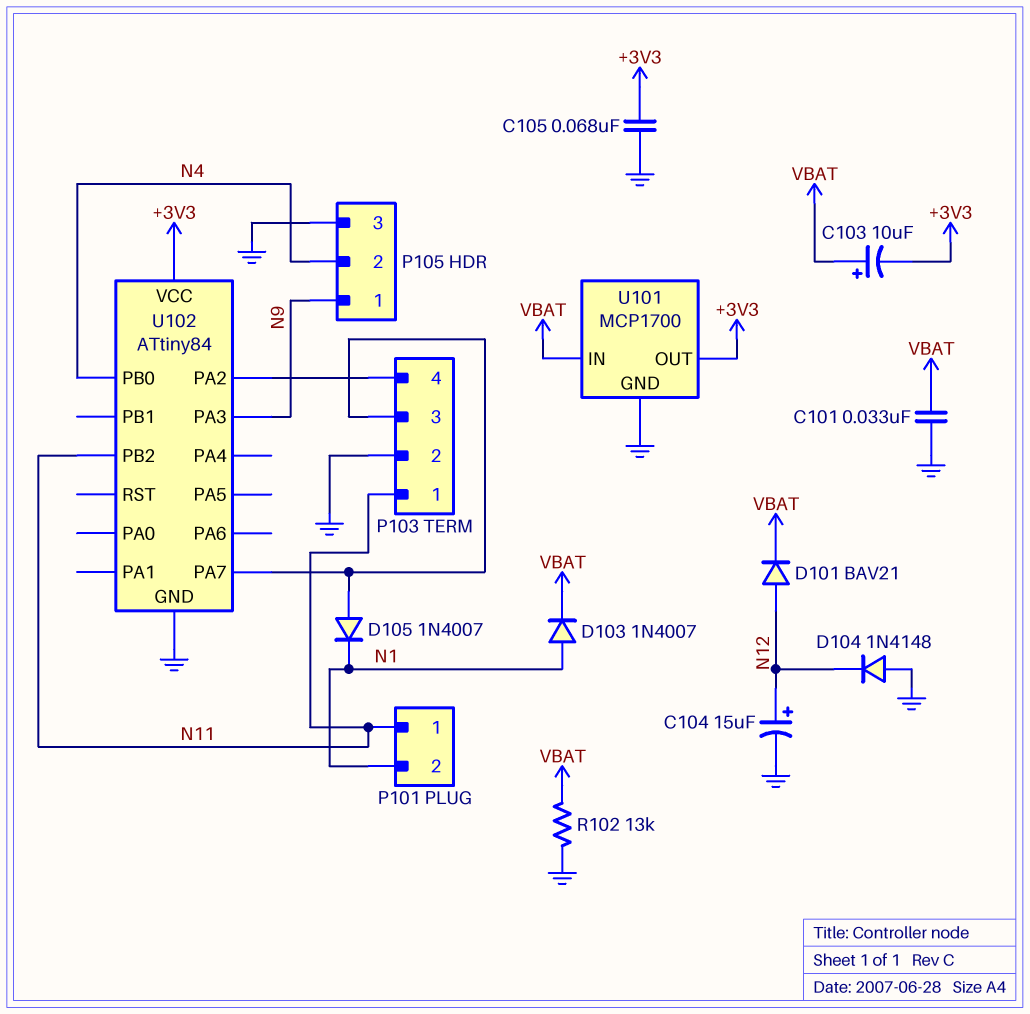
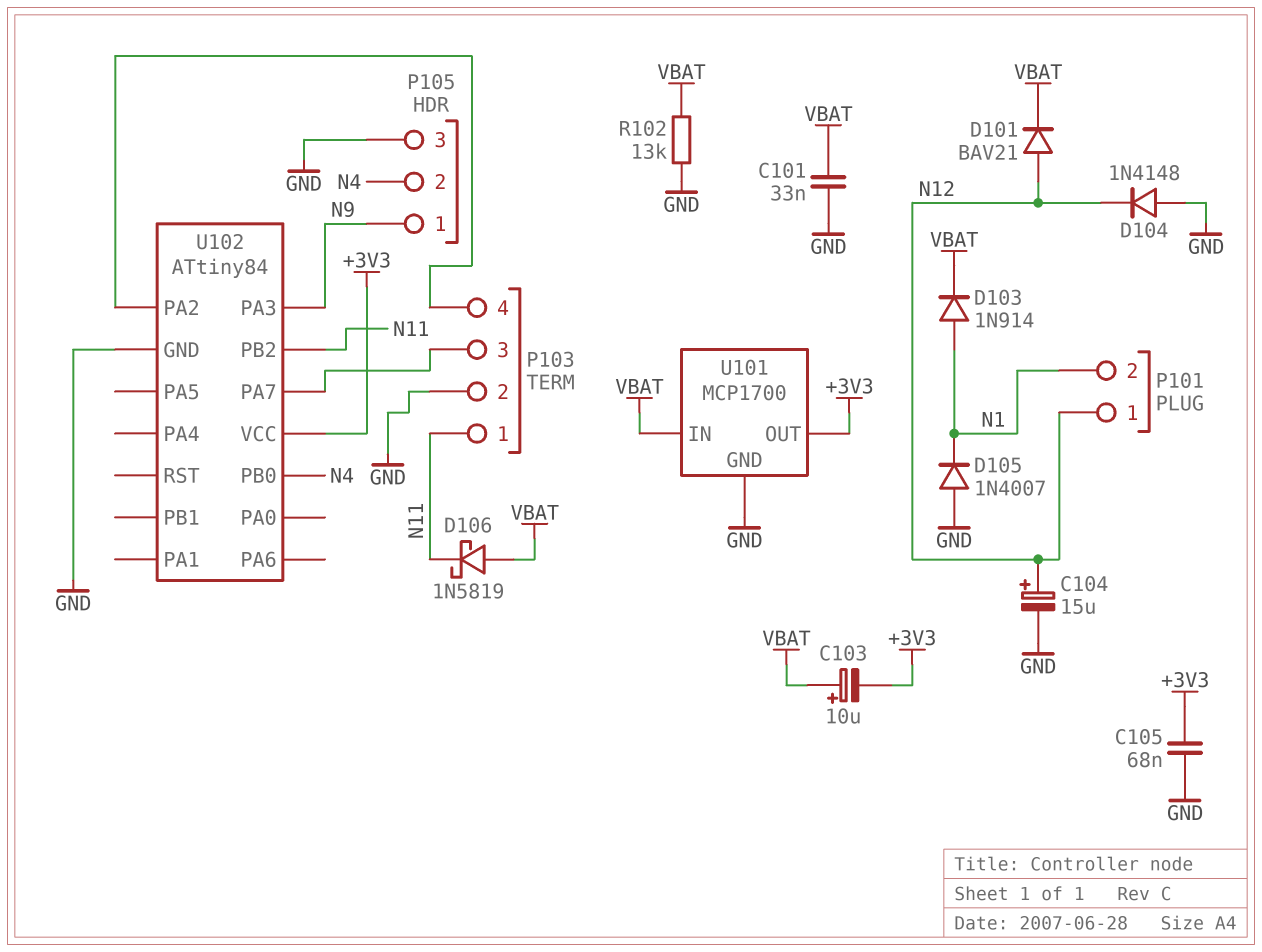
D103: diode 1N4007 (A N1, K VBAT) -> diode 1N914 (A N1, K VBAT)
D105: diode 1N4007 (A P103/3, K N1) -> diode 1N4007 (A GND, K N1)
D106: none -> schottky 1N5819 (A VBAT, K N11)
P101 pin 1: N11 -> N12

